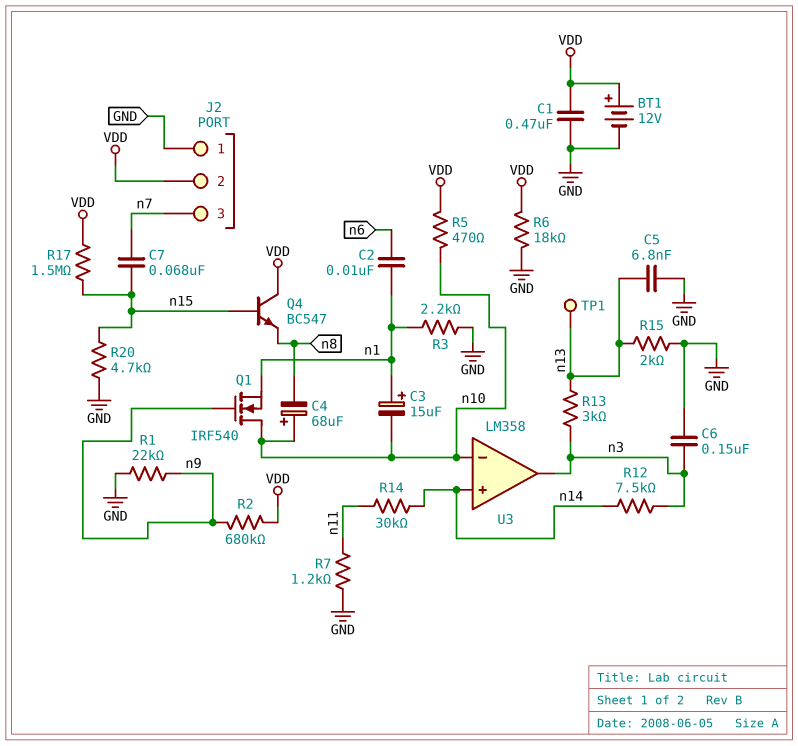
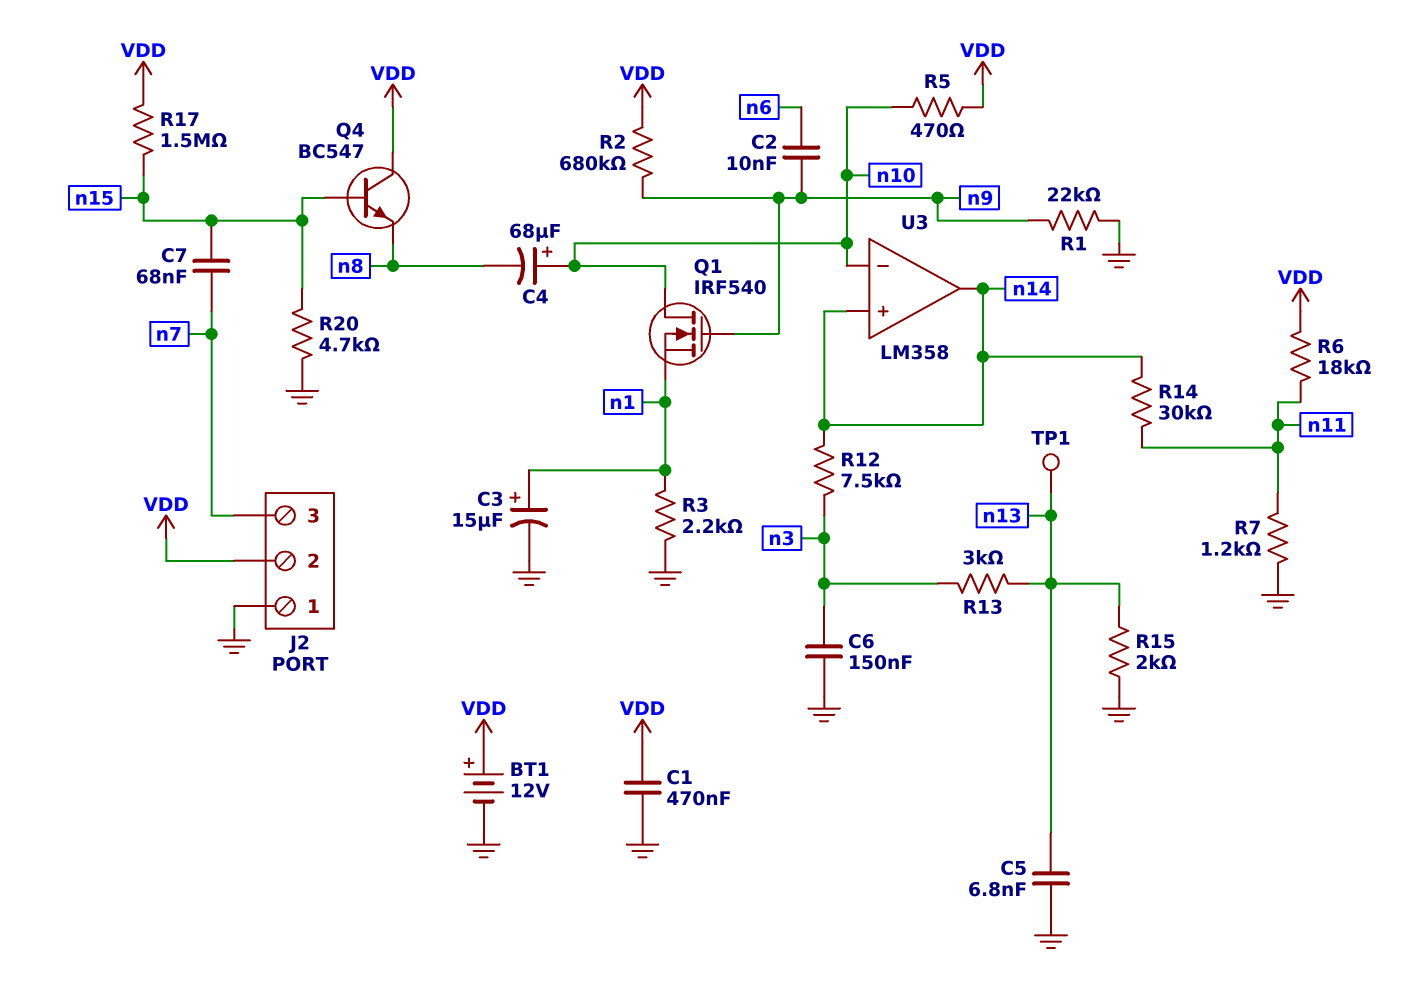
C2: 10nF (n1, n6) -> 10nF (n6, n9)
C3: 15uF (plus n1, minus n10) -> 15uF (plus n1, minus GND)
R6: 18k (GND, VDD) -> 18k (VDD, n11)
U3 pin out: n3 -> n14

